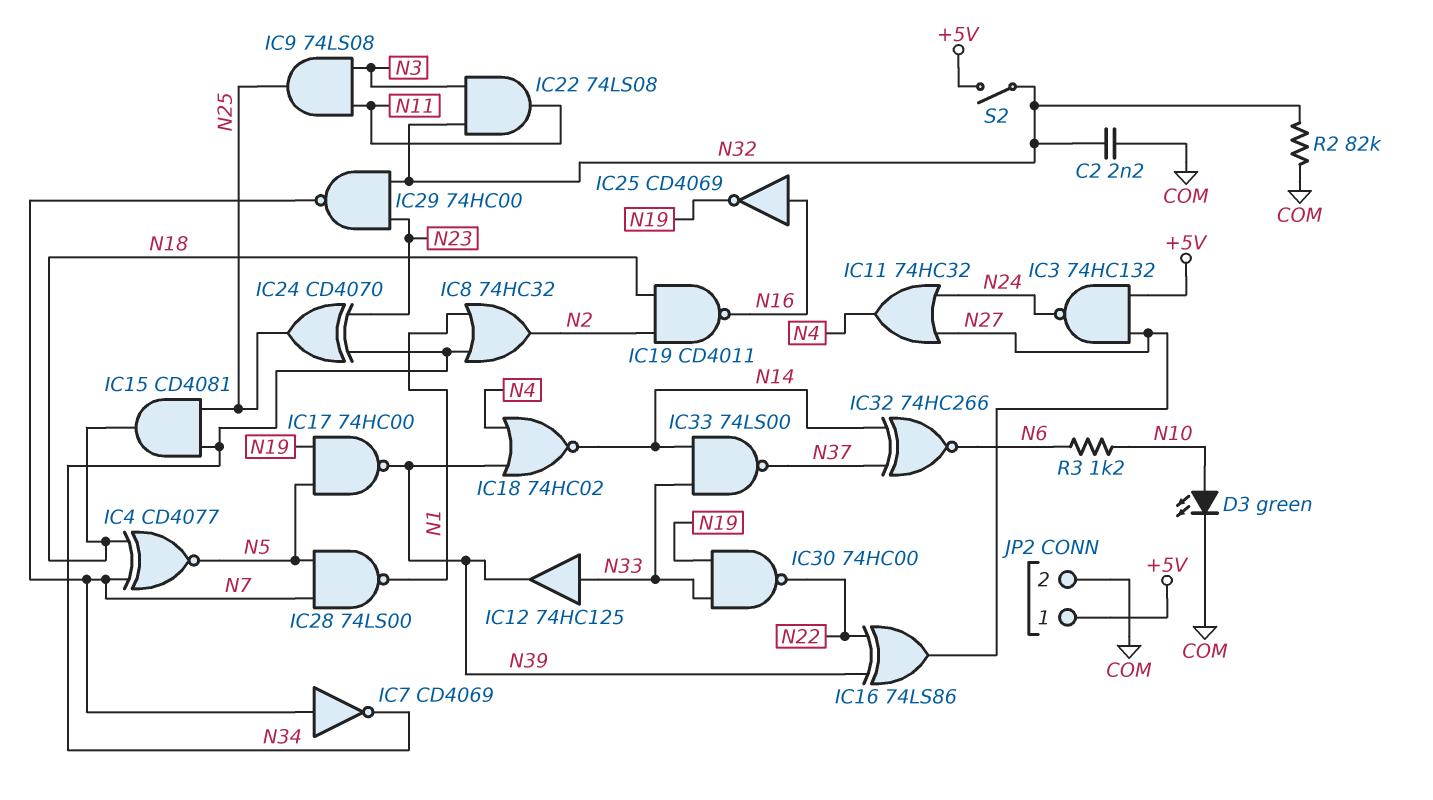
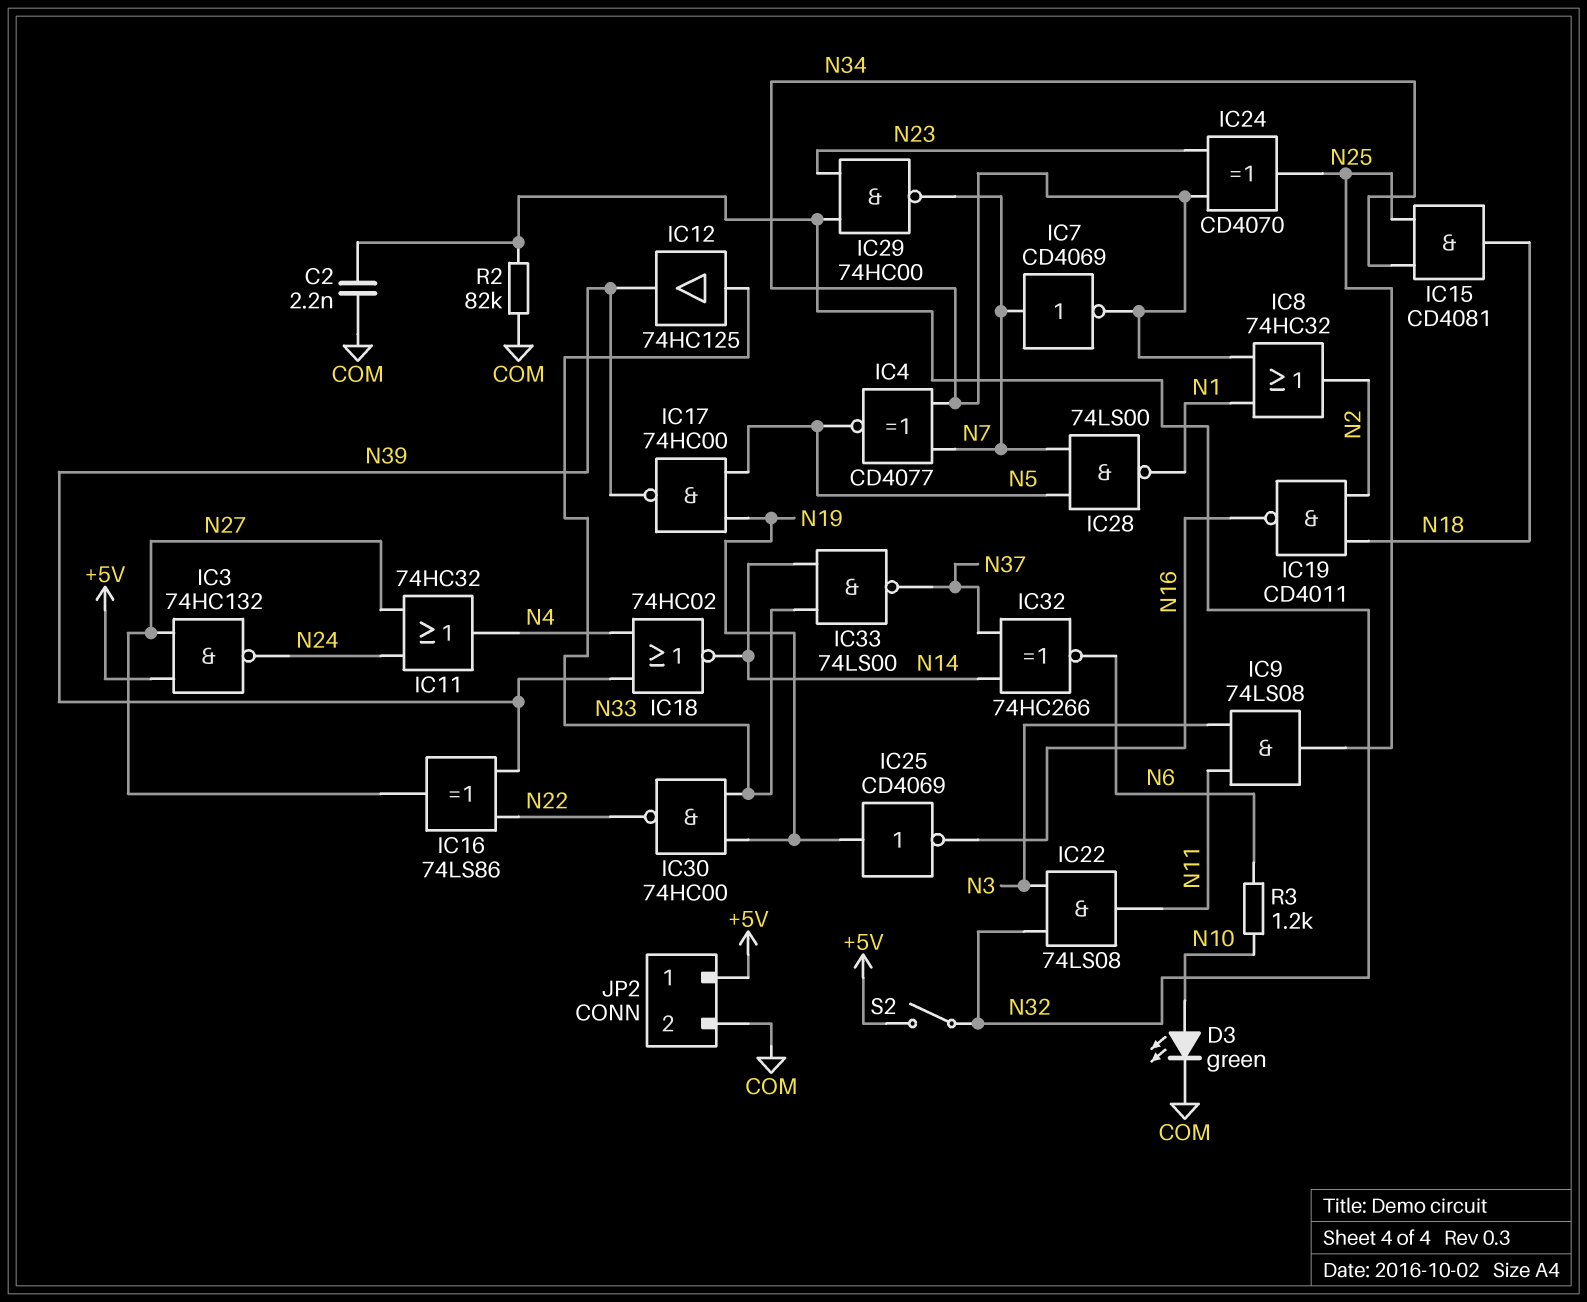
IC4: XNOR CD4077 (in N7, in N18, out N5) -> XNOR CD4077 (in N7, in N34, out N5)
IC25: NOT CD4069 (in N16, out N19) -> NOT CD4069 (in N19, out N16)

